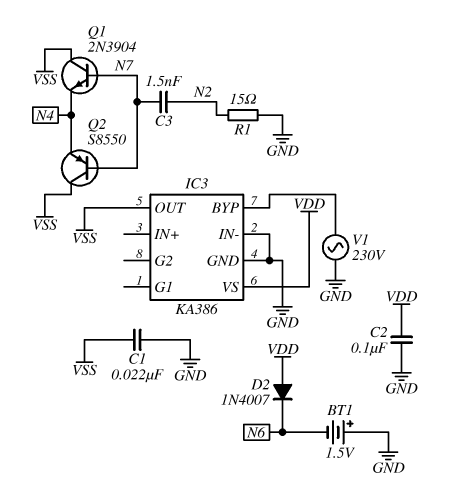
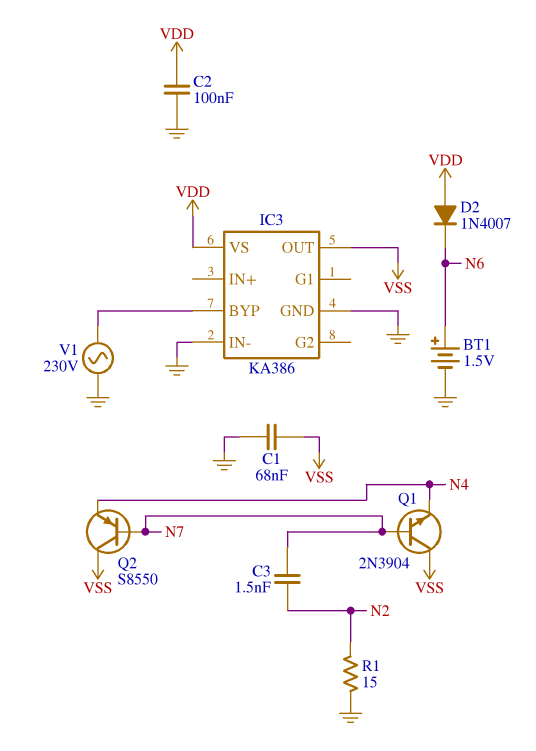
BT1: 1.5V (plus GND, minus N6) -> 1.5V (plus N6, minus GND)
C1: 22nF (GND, VSS) -> 68nF (GND, VSS)

